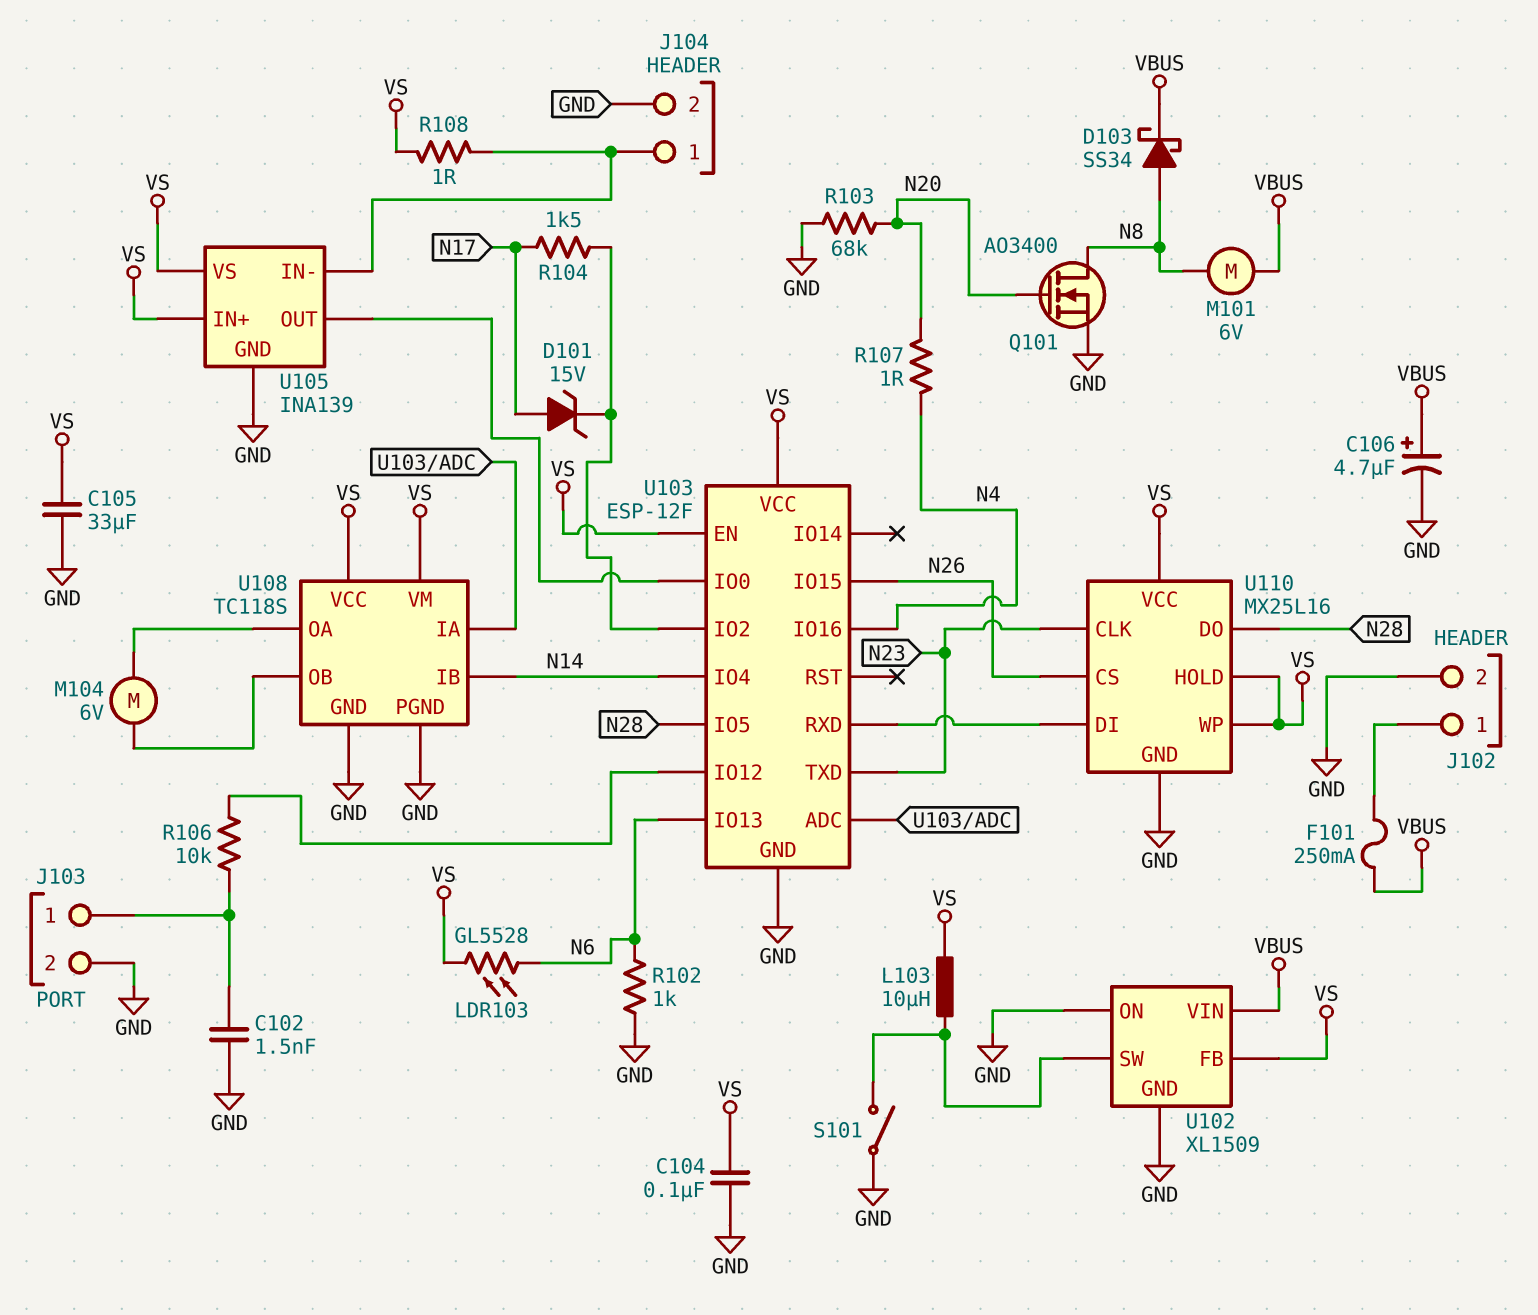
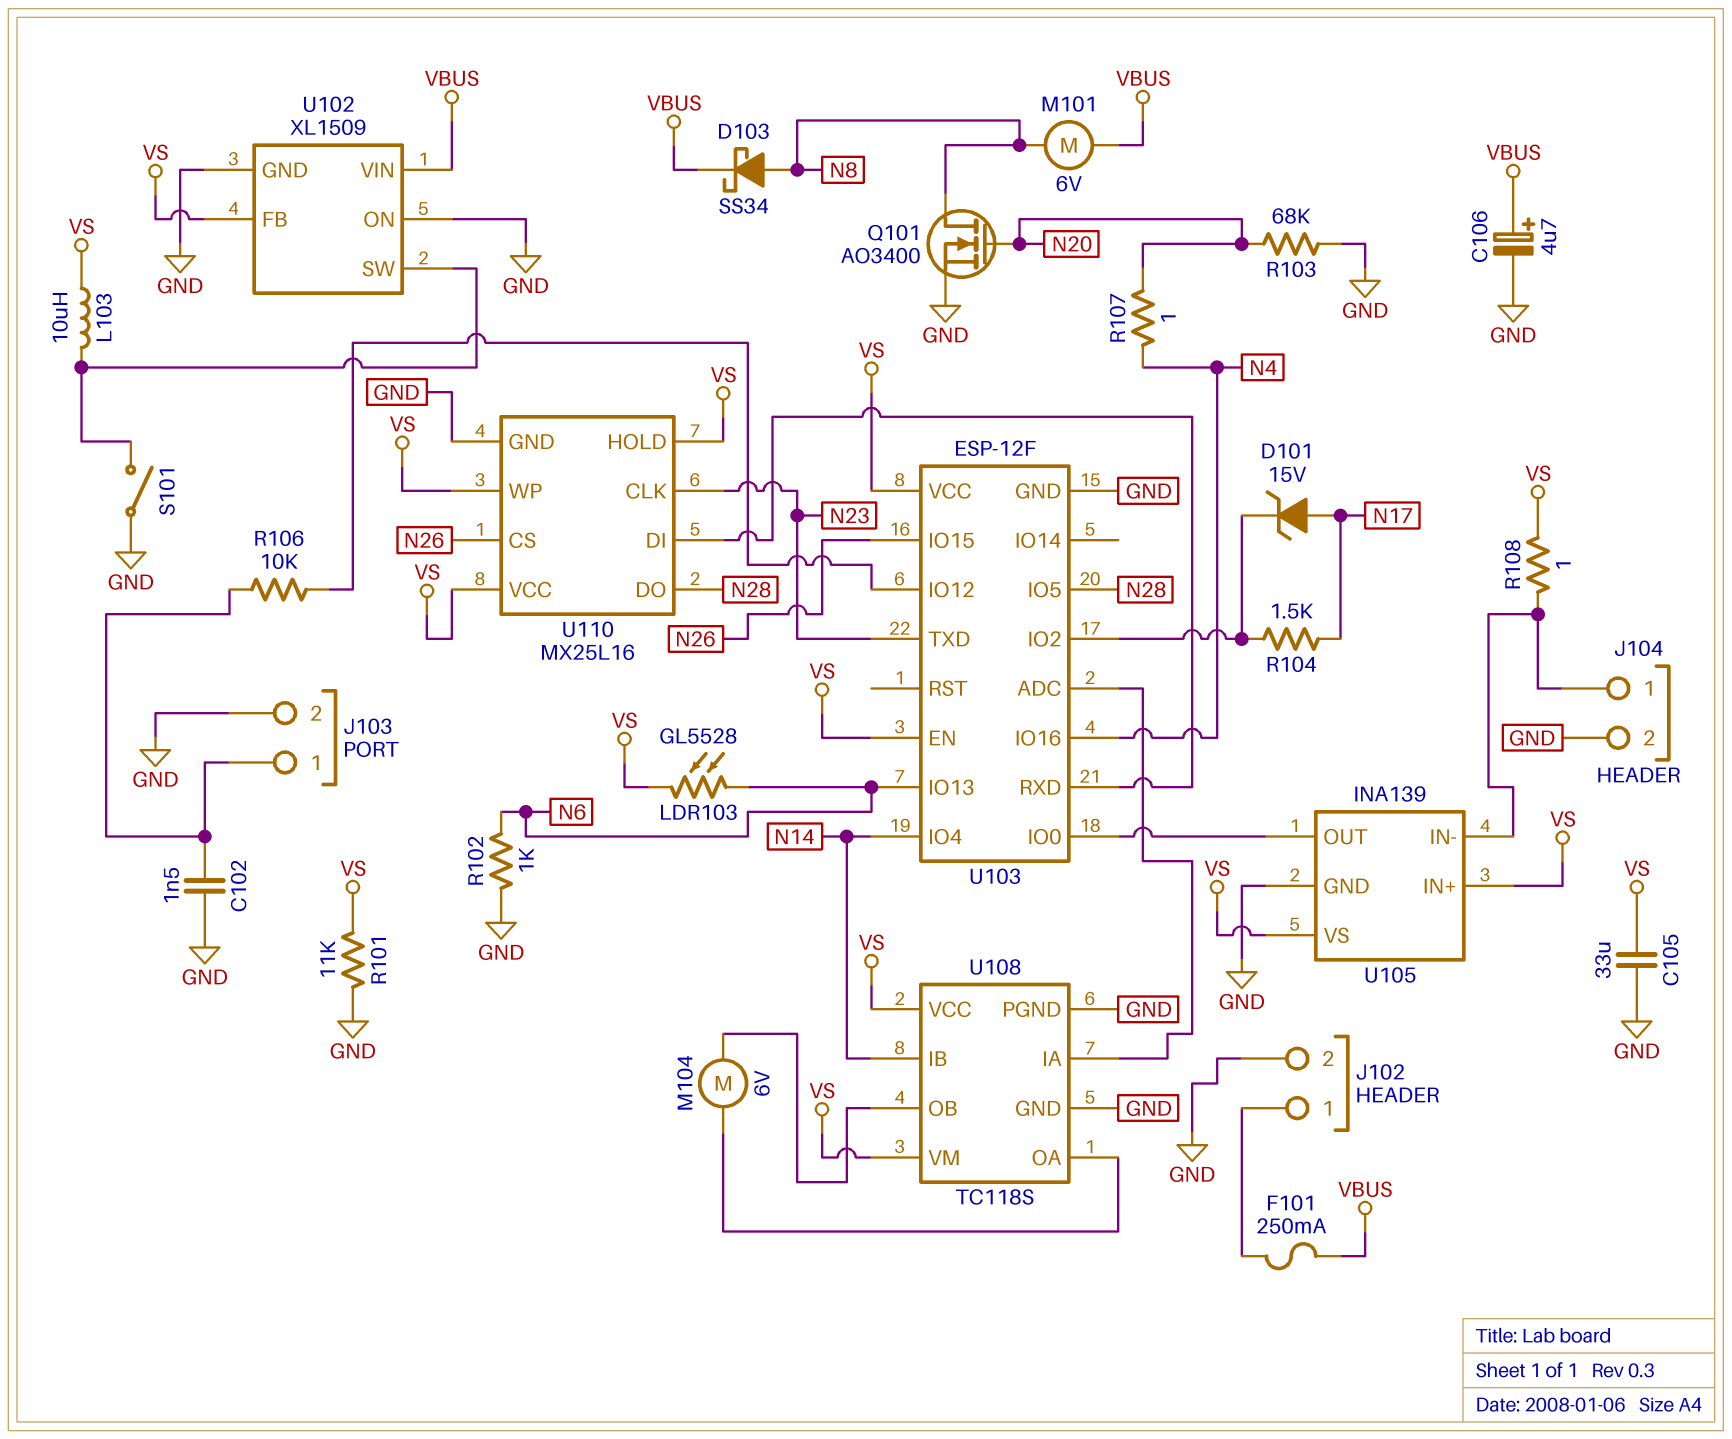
C104: 100nF (GND, VS) -> none
R101: none -> 11k (GND, VS)

